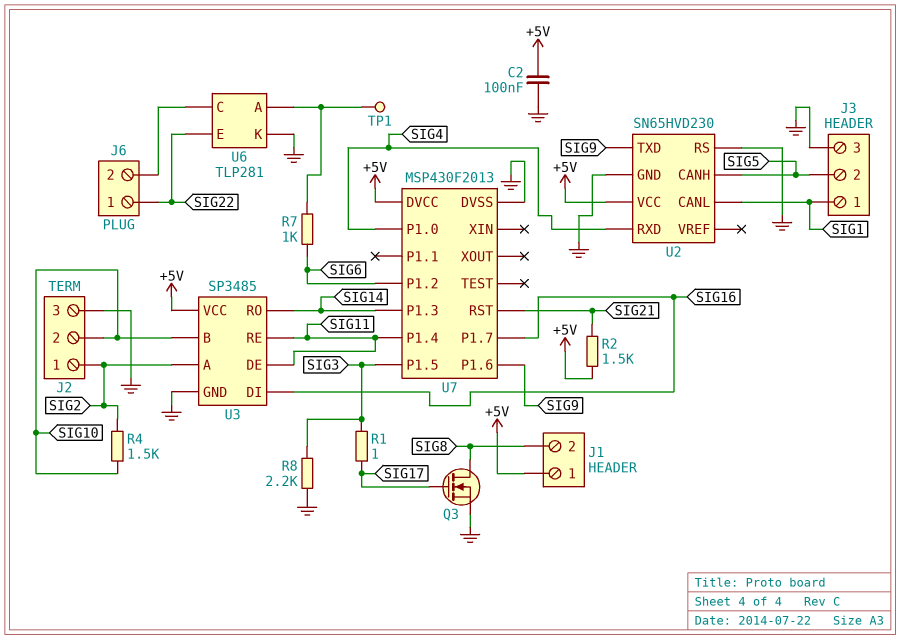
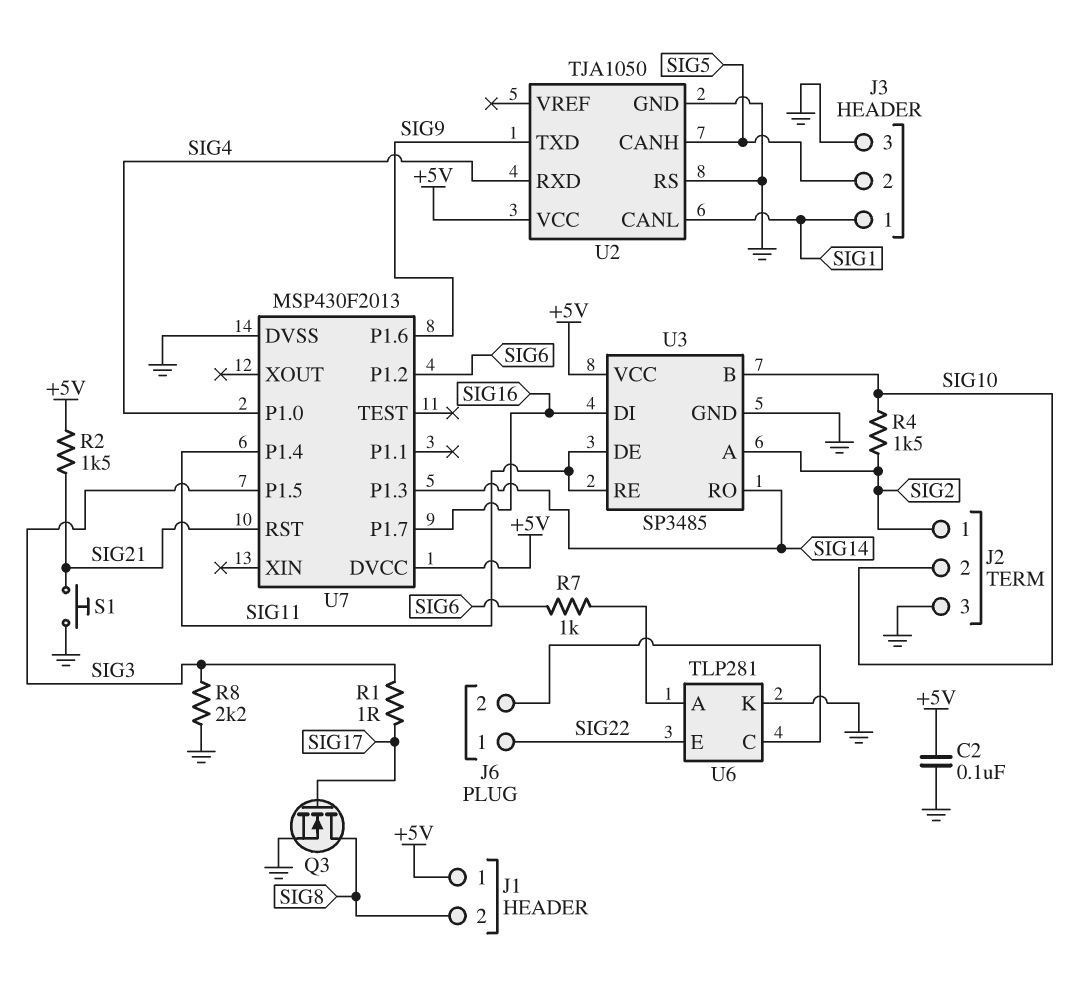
S1: none -> button (GND, SIG21)
TP1: test point (U6/A) -> none
U2: SN65HVD230 -> TJA1050

